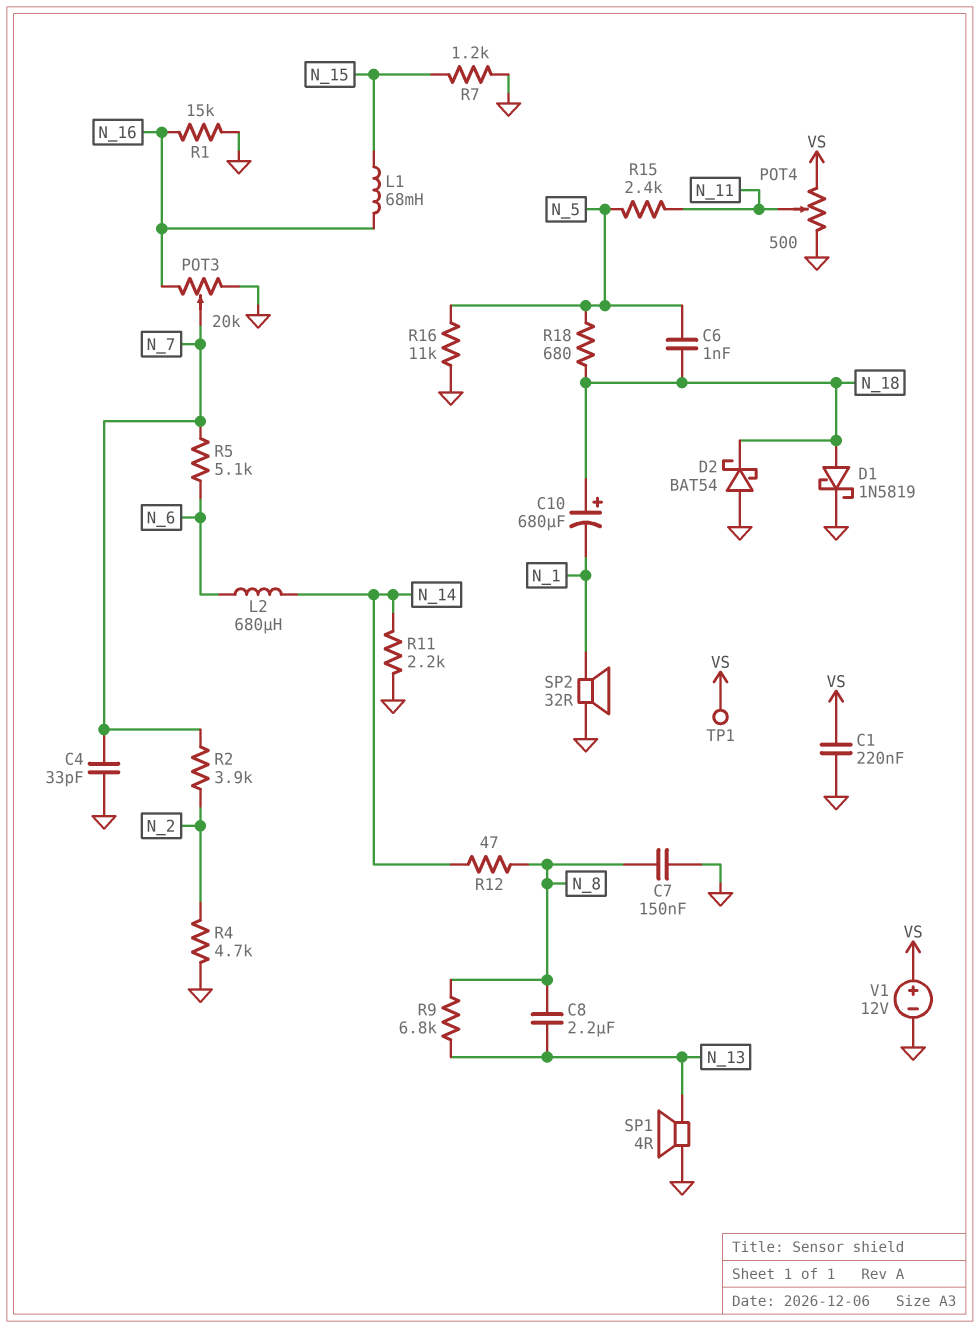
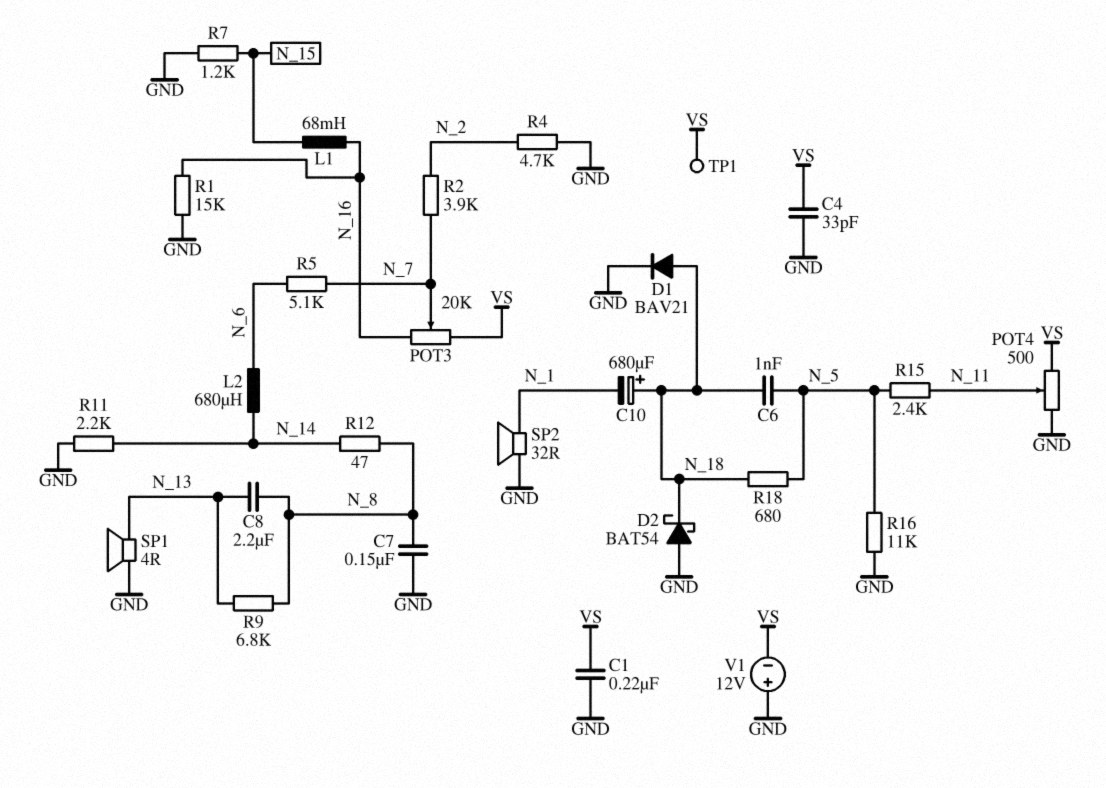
C4: 33pF (GND, N_7) -> 33pF (GND, VS)
D1: schottky 1N5819 (A N_18, K GND) -> diode BAV21 (A N_18, K GND)
POT3: 20k (GND, N_16, wiper N_7) -> 20k (N_16, VS, wiper N_7)
V1: 12V (plus VS, minus GND) -> 12V (plus GND, minus VS)

